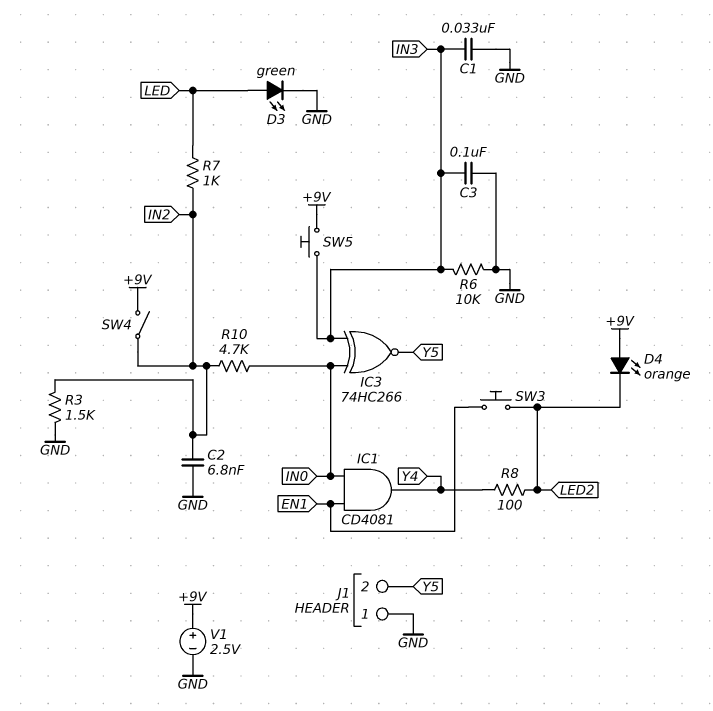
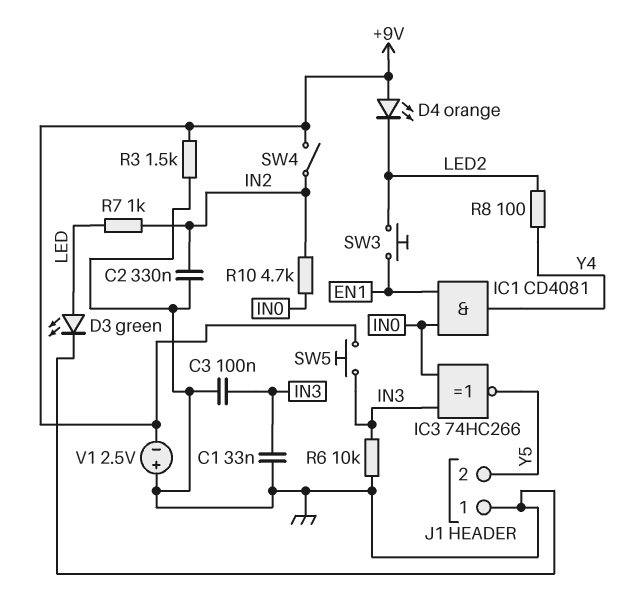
C2: 6.8nF (GND, IN2) -> 330nF (GND, IN2)
R3: 1.5k (GND, IN2) -> 1.5k (+9V, GND)
V1: 2.5V (plus +9V, minus GND) -> 2.5V (plus GND, minus +9V)

